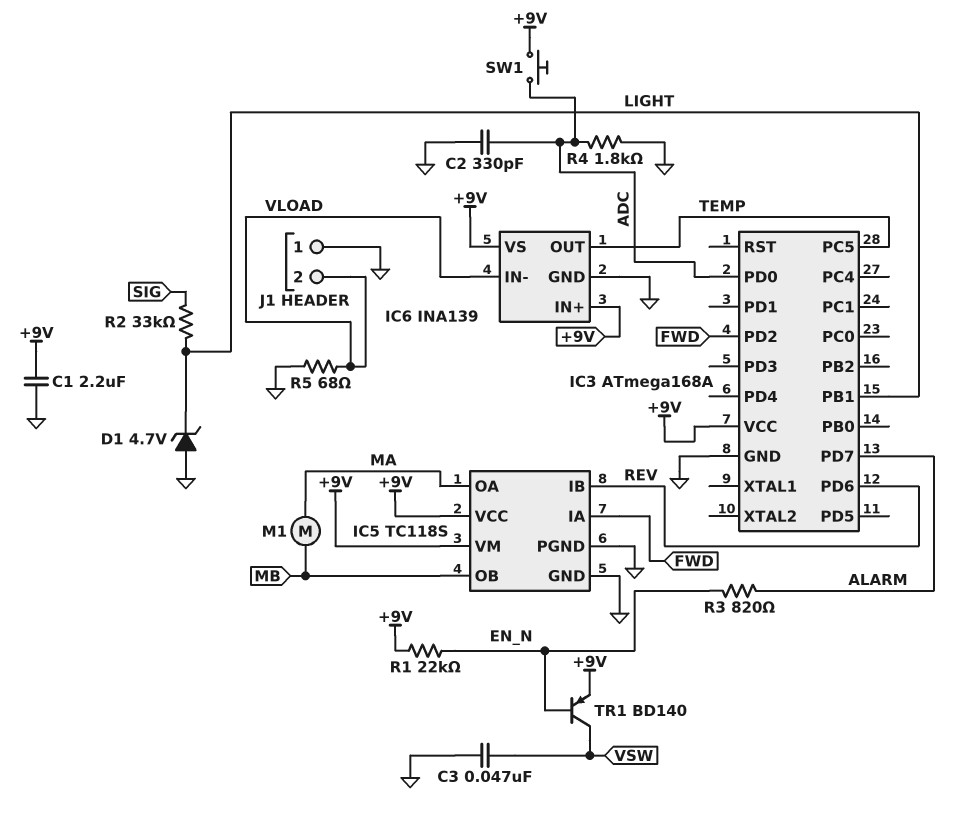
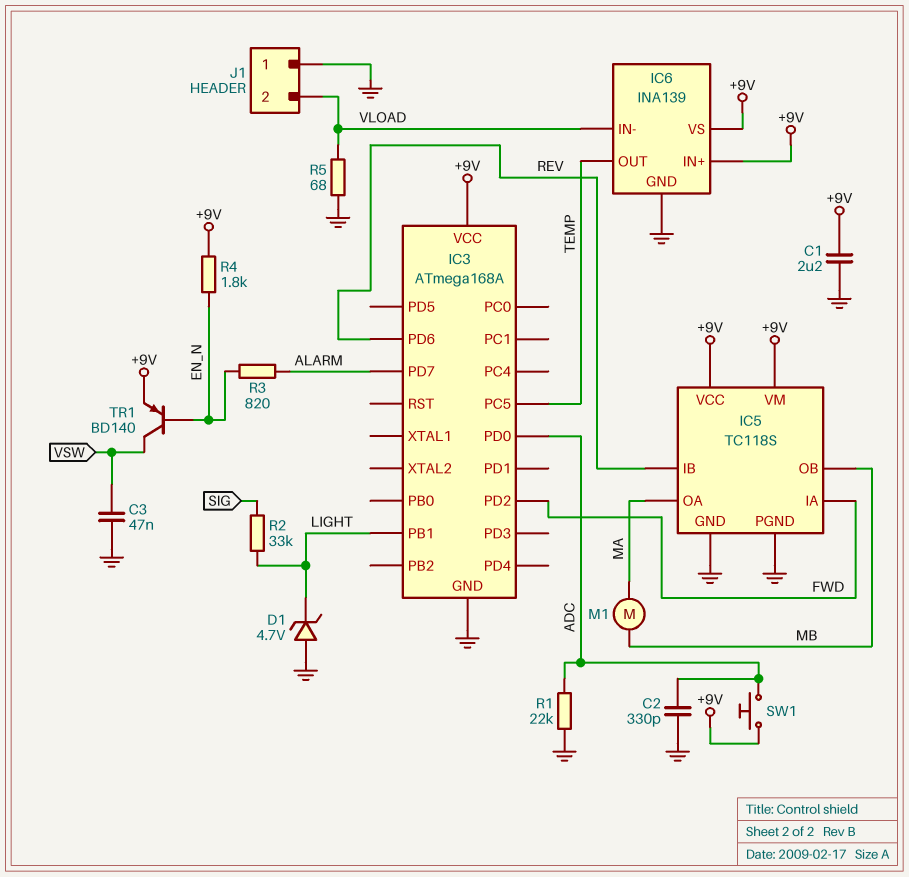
R1: 22k (+9V, EN_N) -> 22k (ADC, GND)
R4: 1.8k (ADC, GND) -> 1.8k (+9V, EN_N)

